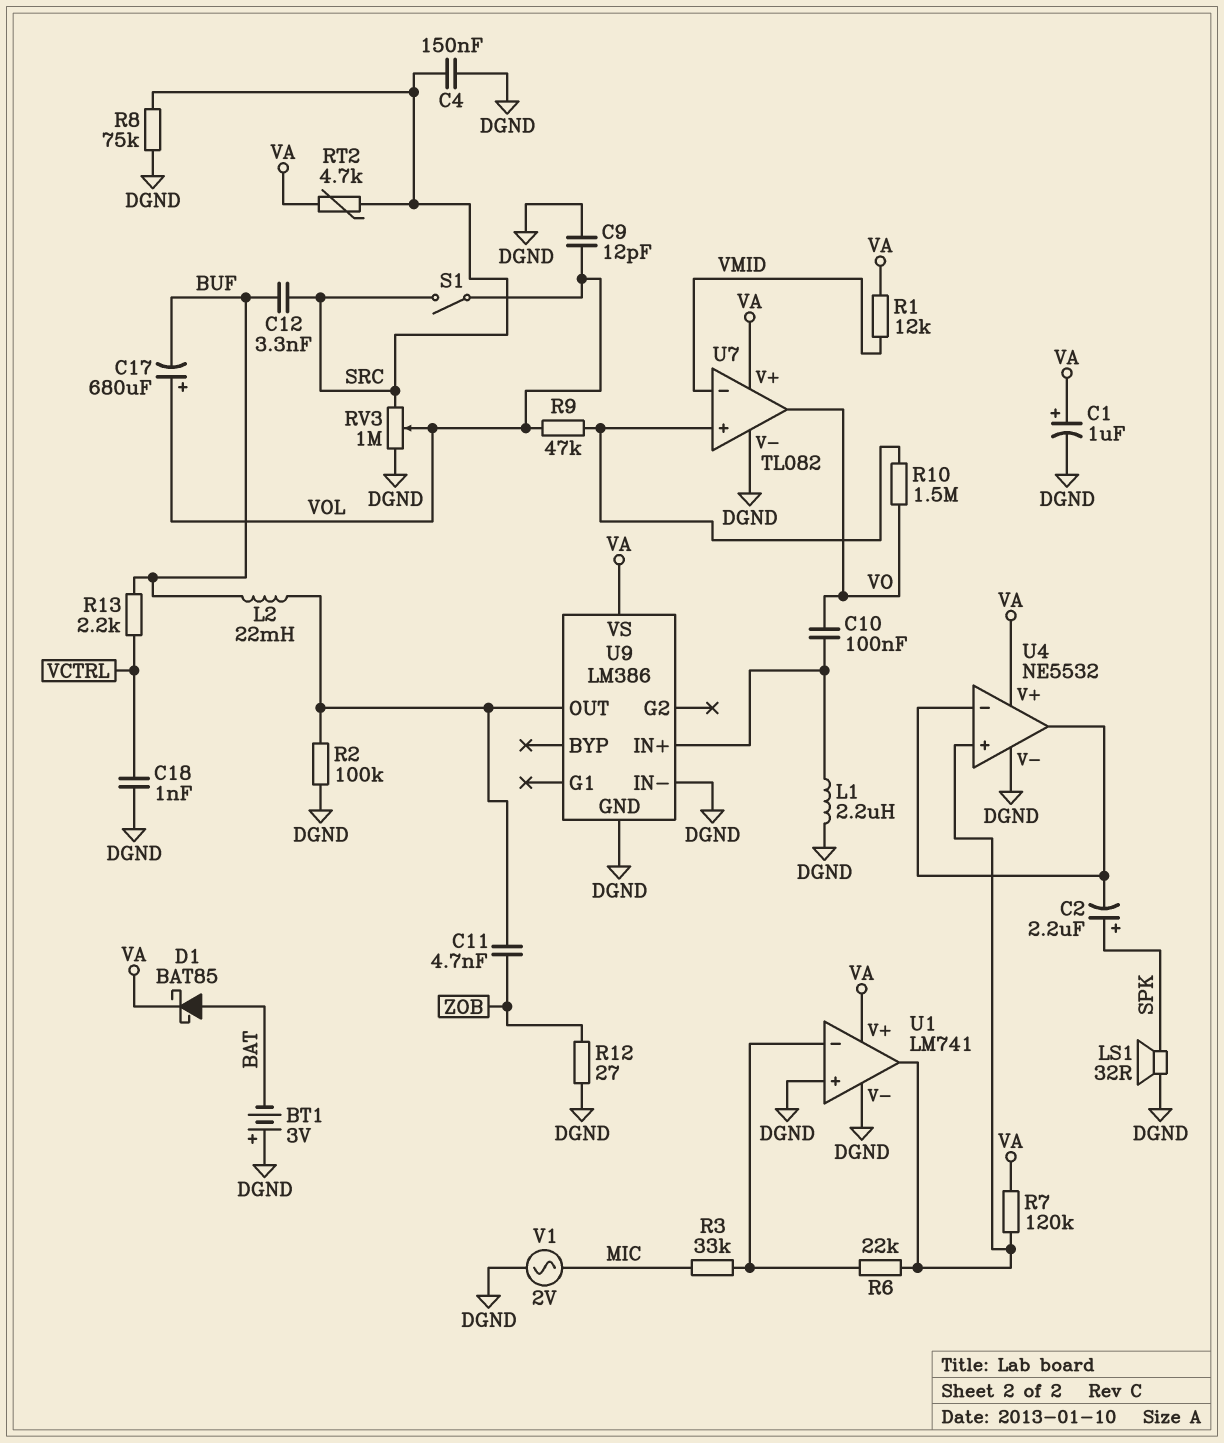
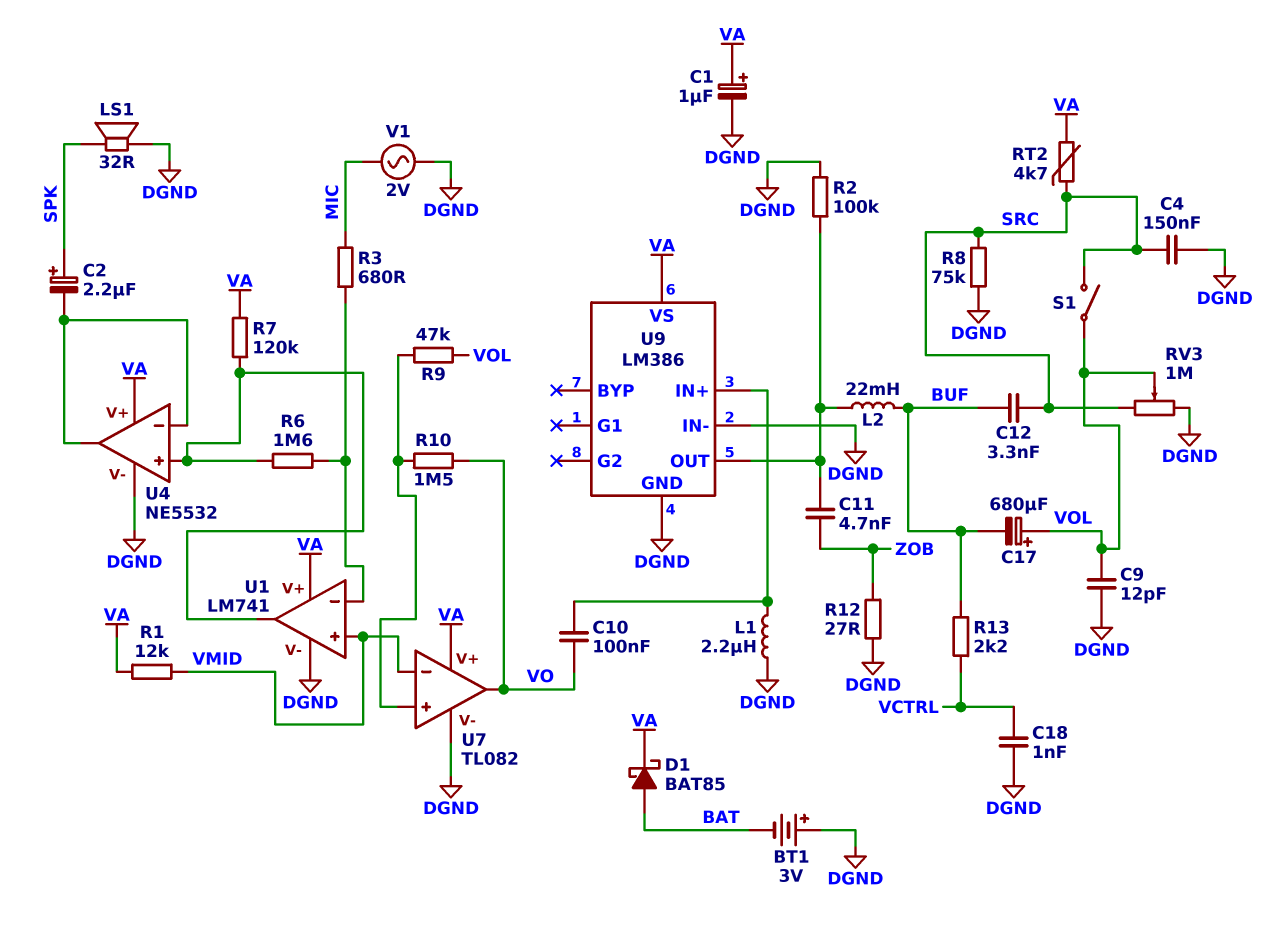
R3: 33k (MIC, U1/in-) -> 680 (MIC, U1/in-)
R6: 22k (U1/in-, U1/out) -> 1.6M (U1/in-, U1/out)
U1 pin in+: DGND -> VMID

